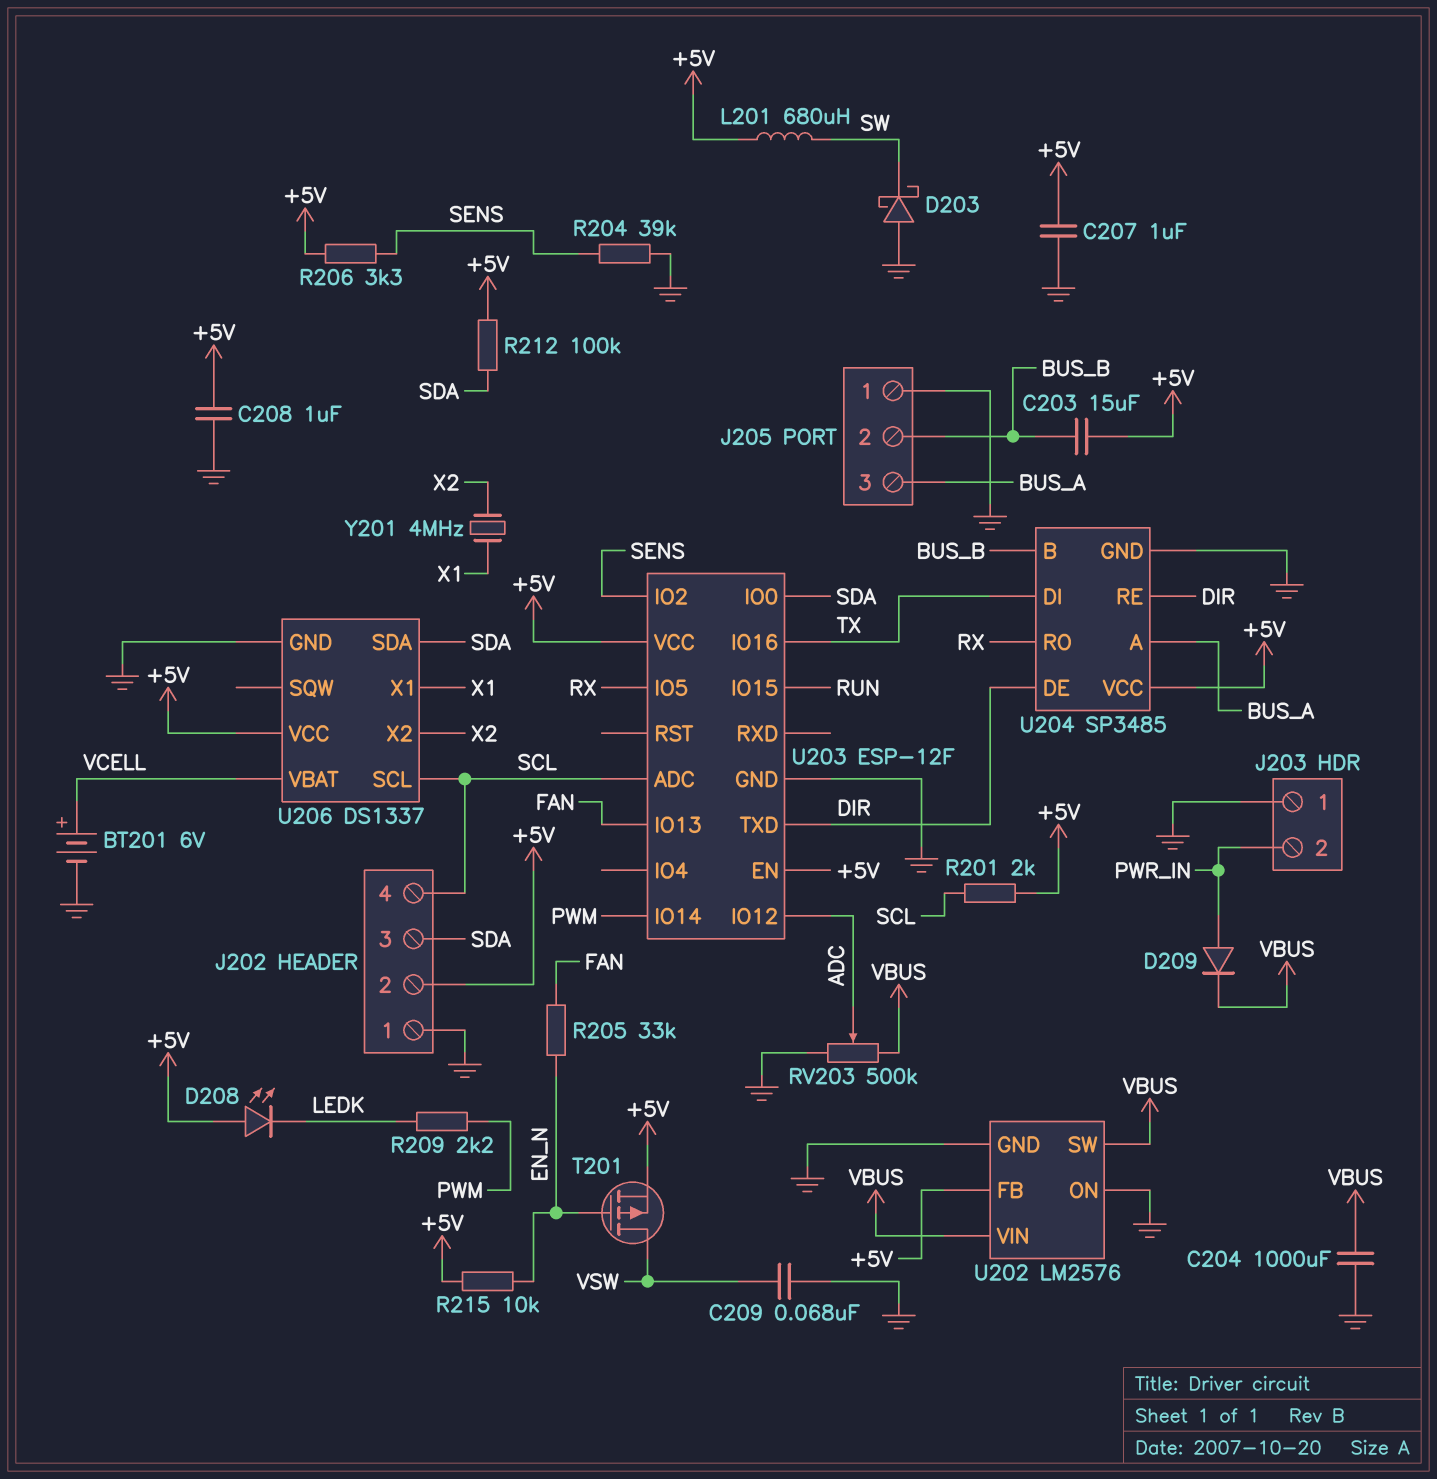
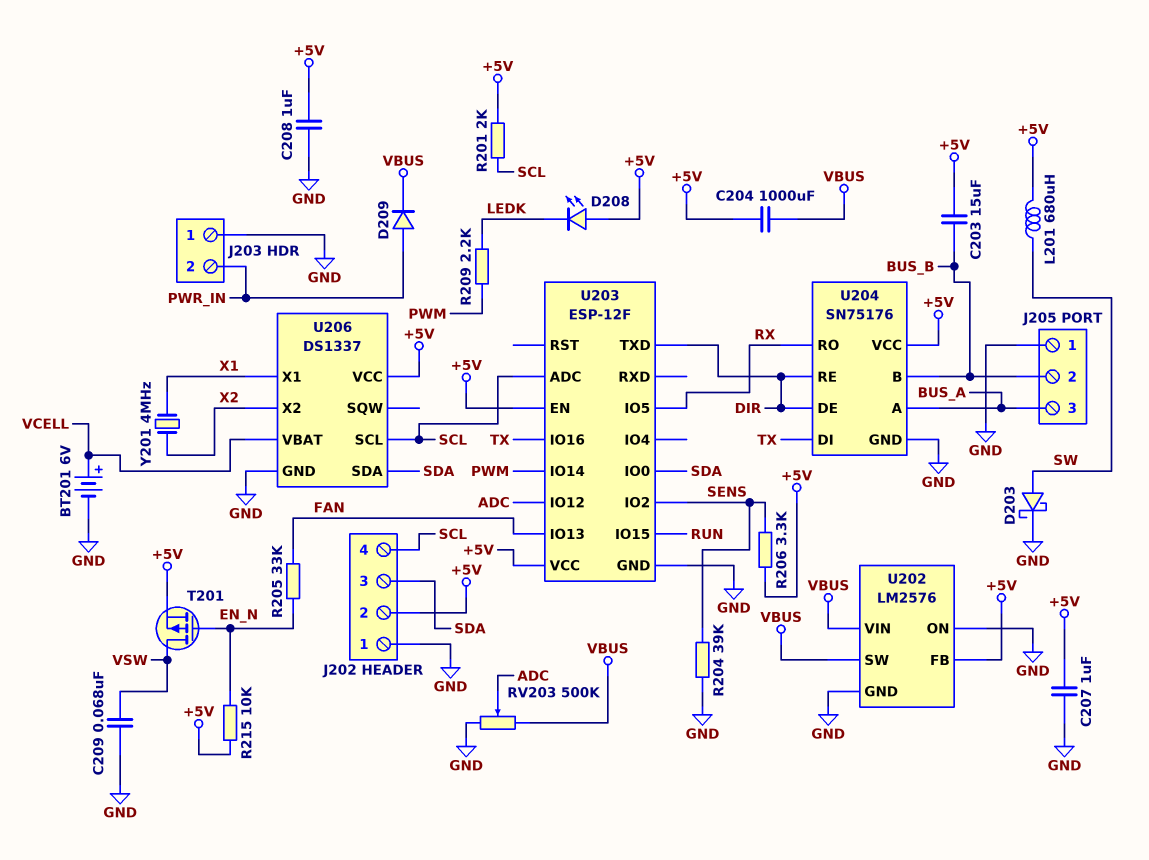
C204: 1000uF (GND, VBUS) -> 1000uF (+5V, VBUS)
D203: schottky (A GND, K SW) -> schottky (A SW, K GND)
R212: 100k (+5V, SDA) -> none
U204: SP3485 -> SN75176

